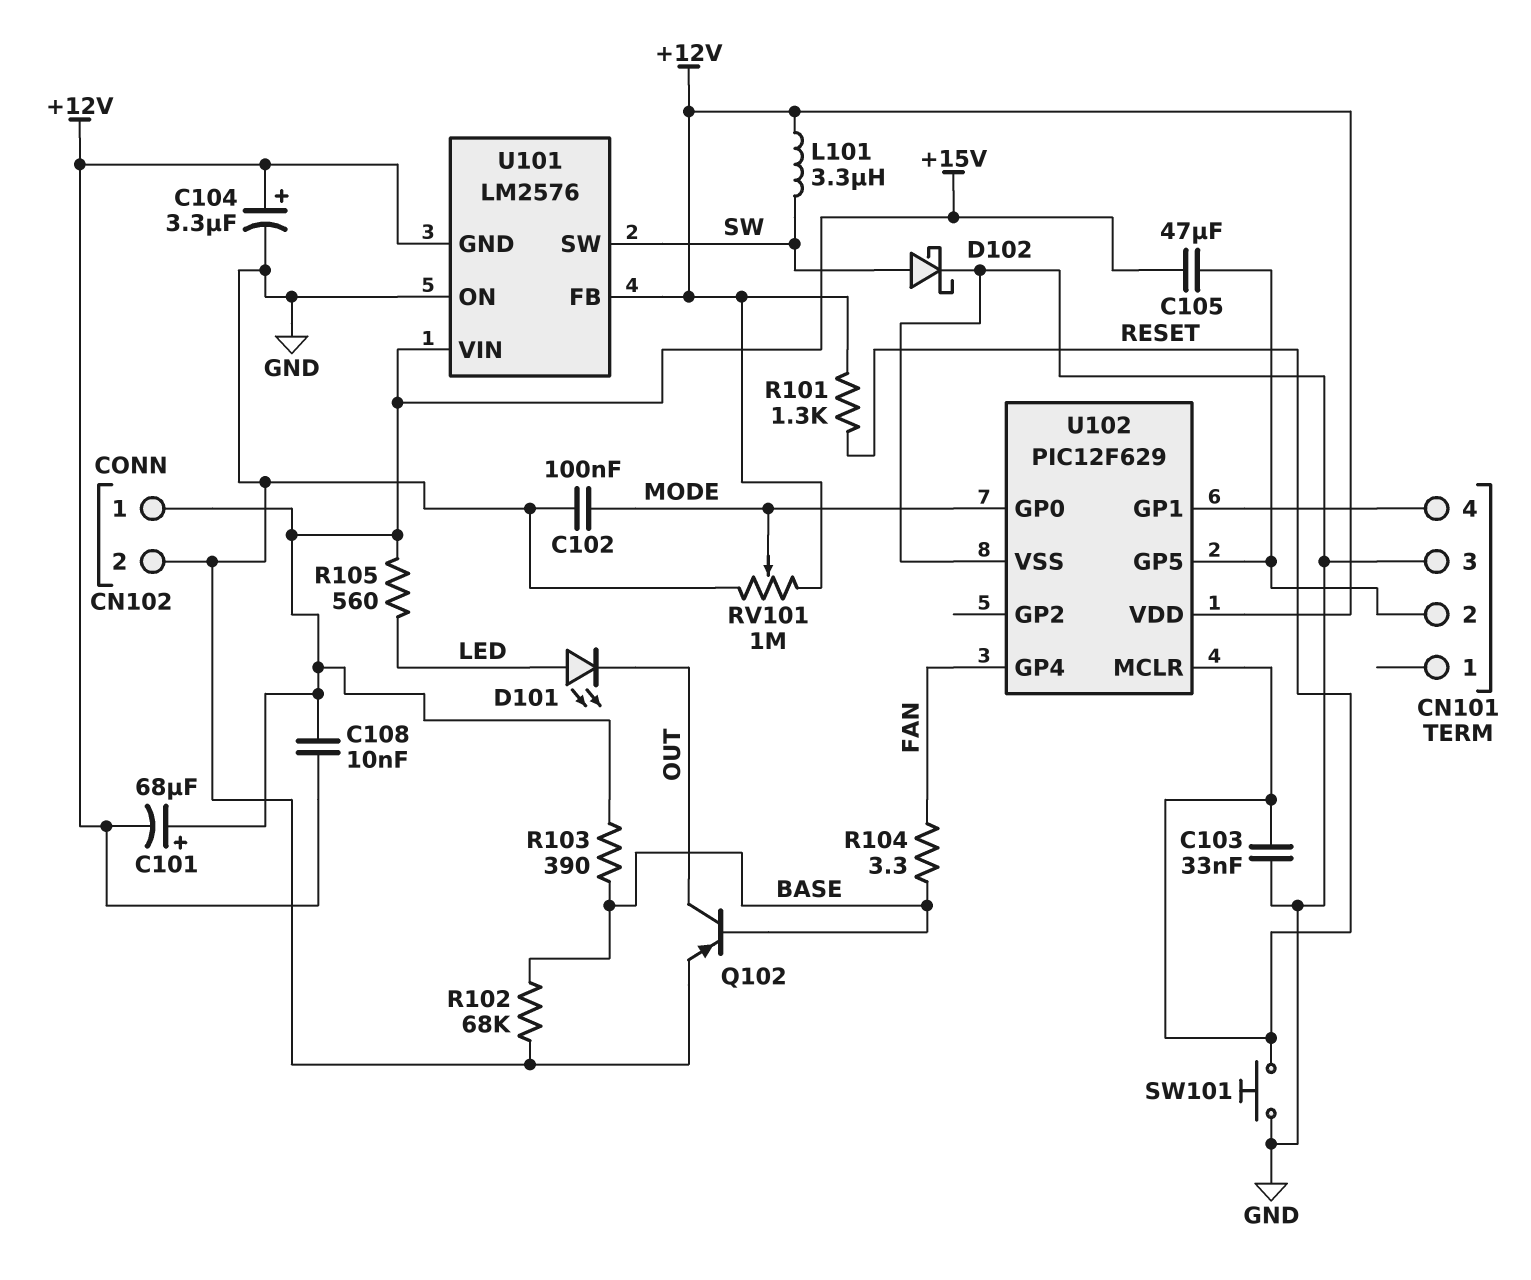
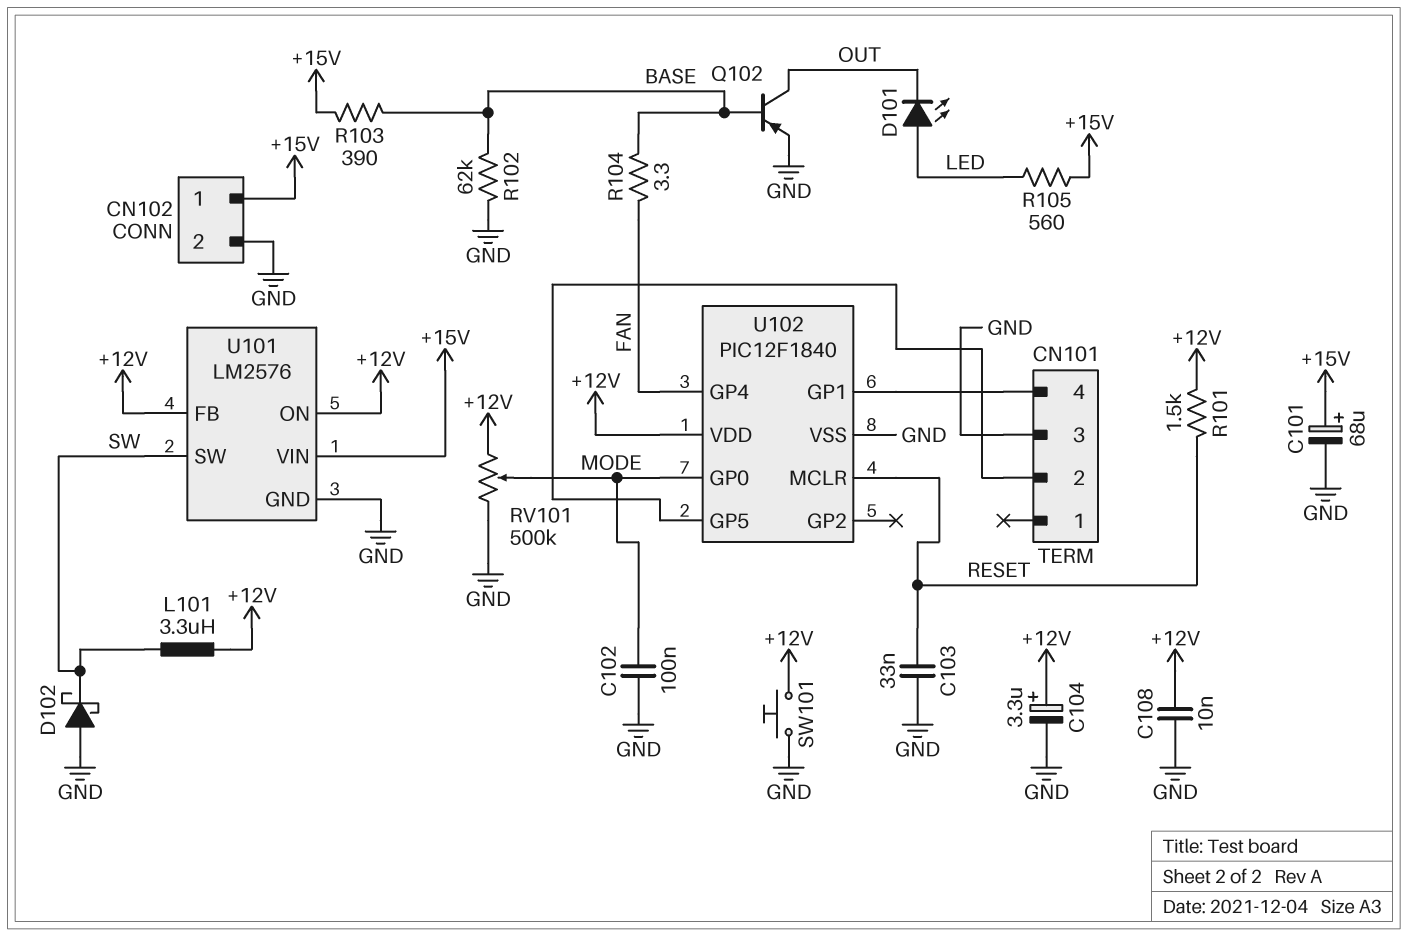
C101: 68uF (plus +15V, minus +12V) -> 68uF (plus +15V, minus GND)
C105: 47uF (+15V, CN101/2) -> none
C108: 10nF (+12V, +15V) -> 10nF (+12V, GND)
D102: schottky (A SW, K GND) -> schottky (A GND, K SW)
R101: 1.3k (+12V, RESET) -> 1.5k (+12V, RESET)
R102: 68k (BASE, GND) -> 62k (BASE, GND)
RV101: 1M (+12V, GND, wiper MODE) -> 500k (+12V, GND, wiper MODE)
SW101: button (GND, RESET) -> button (+12V, GND)
U101 pin GND: +12V -> GND
U101 pin ON: GND -> +12V
U102: PIC12F629 -> PIC12F1840

